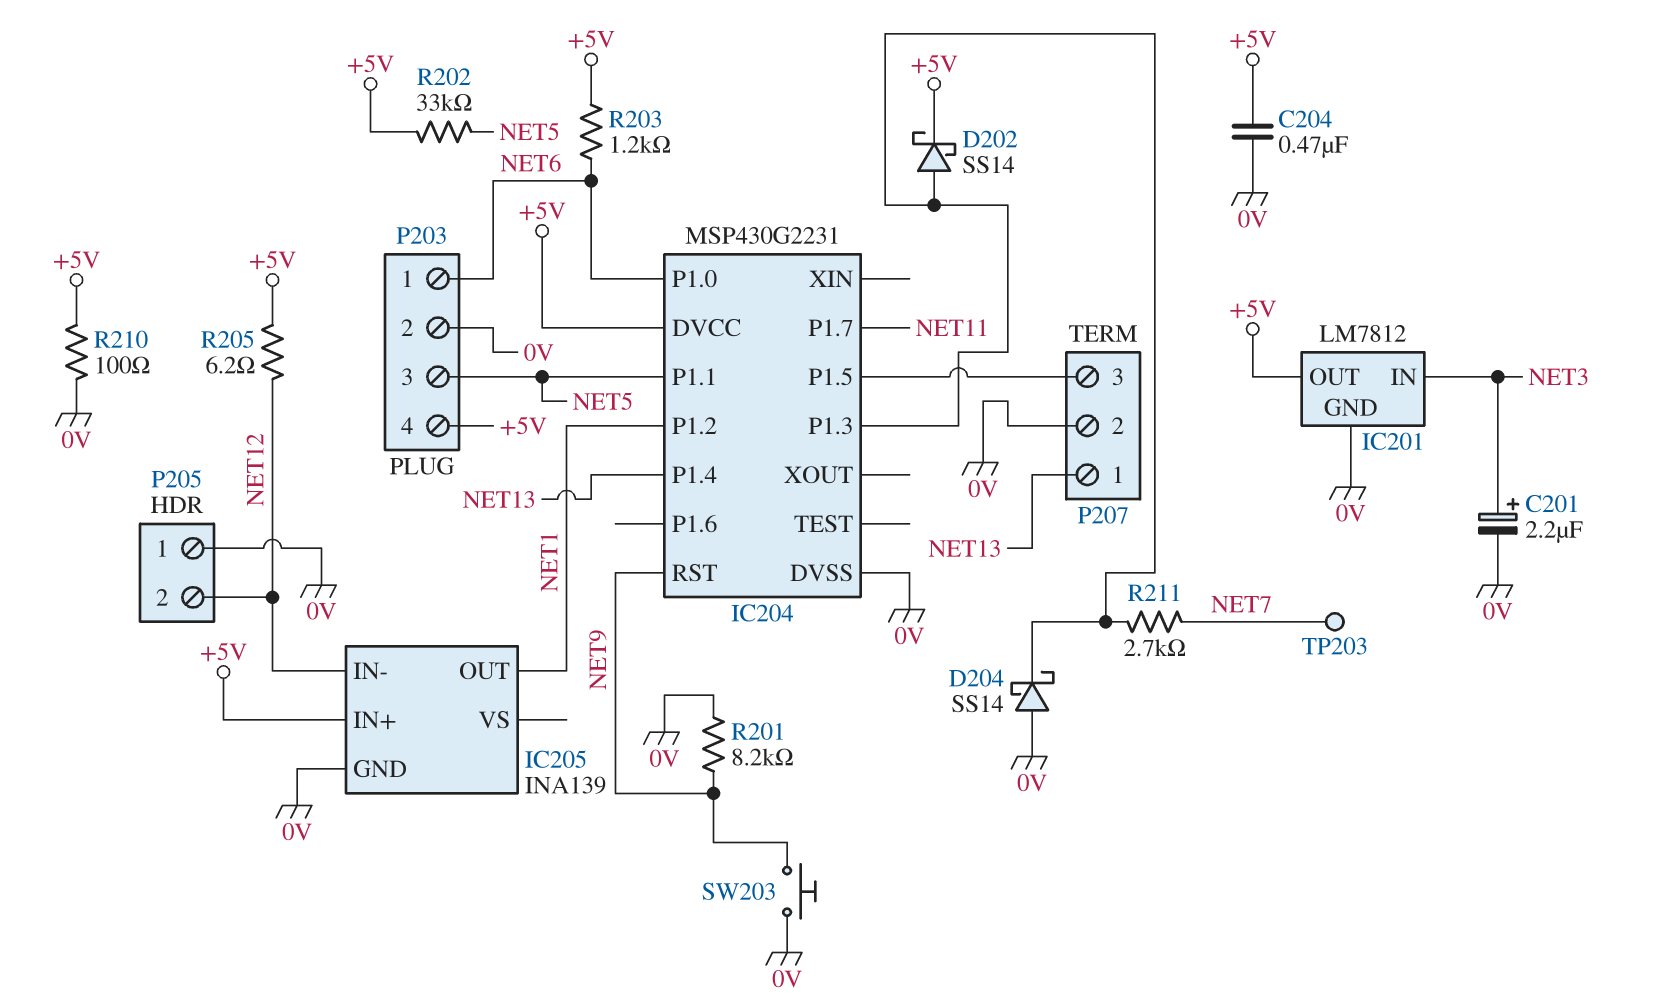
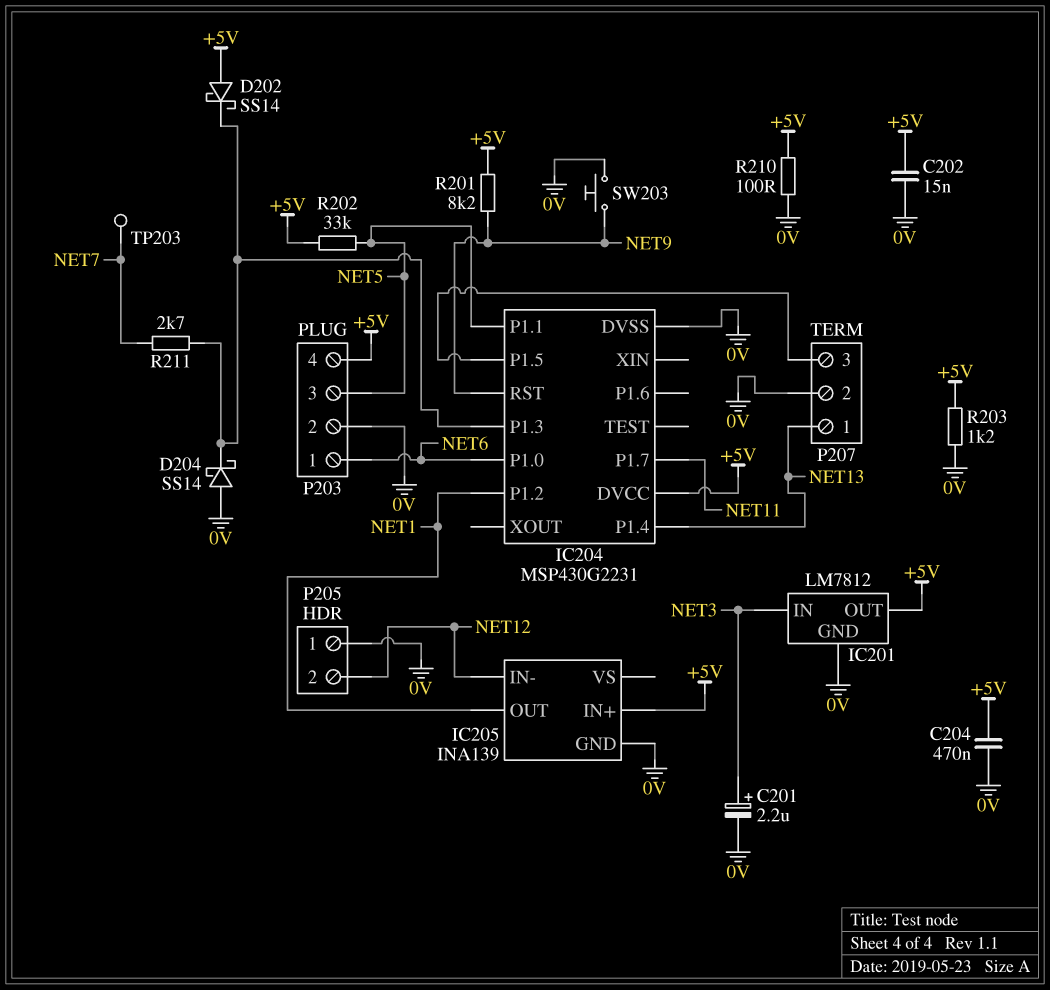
C202: none -> 15nF (+5V, 0V)
D202: schottky SS14 (A IC204/P1.3, K +5V) -> schottky SS14 (A +5V, K IC204/P1.3)
R201: 8.2k (0V, NET9) -> 8.2k (+5V, NET9)
R203: 1.2k (+5V, NET6) -> 1.2k (+5V, 0V)
R205: 6.2 (+5V, NET12) -> none

